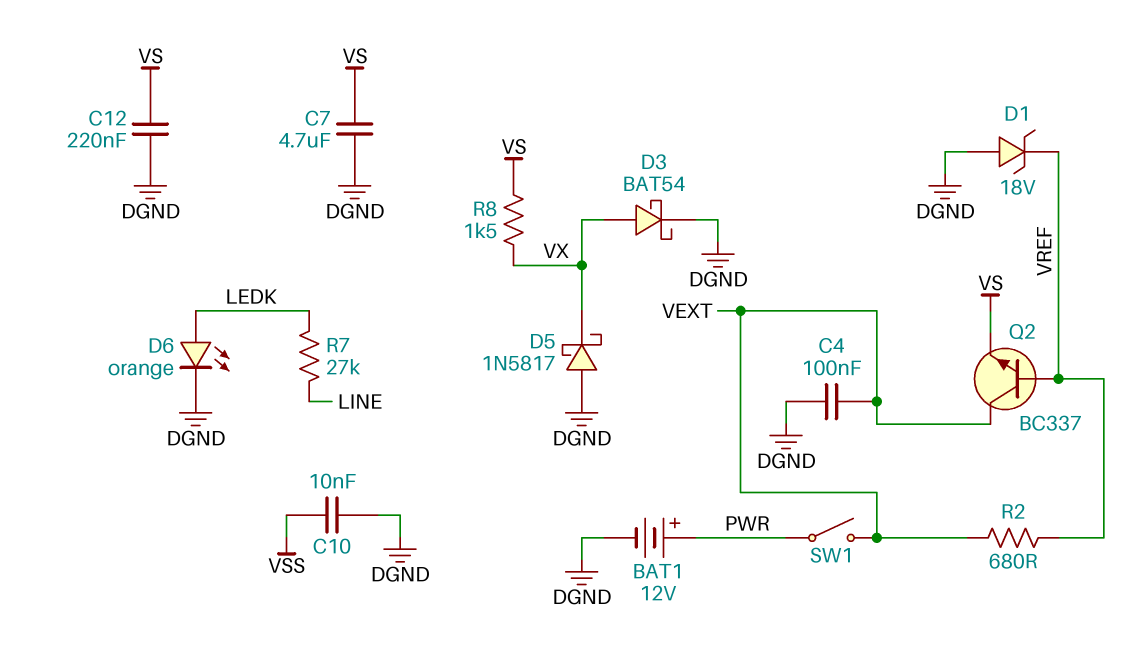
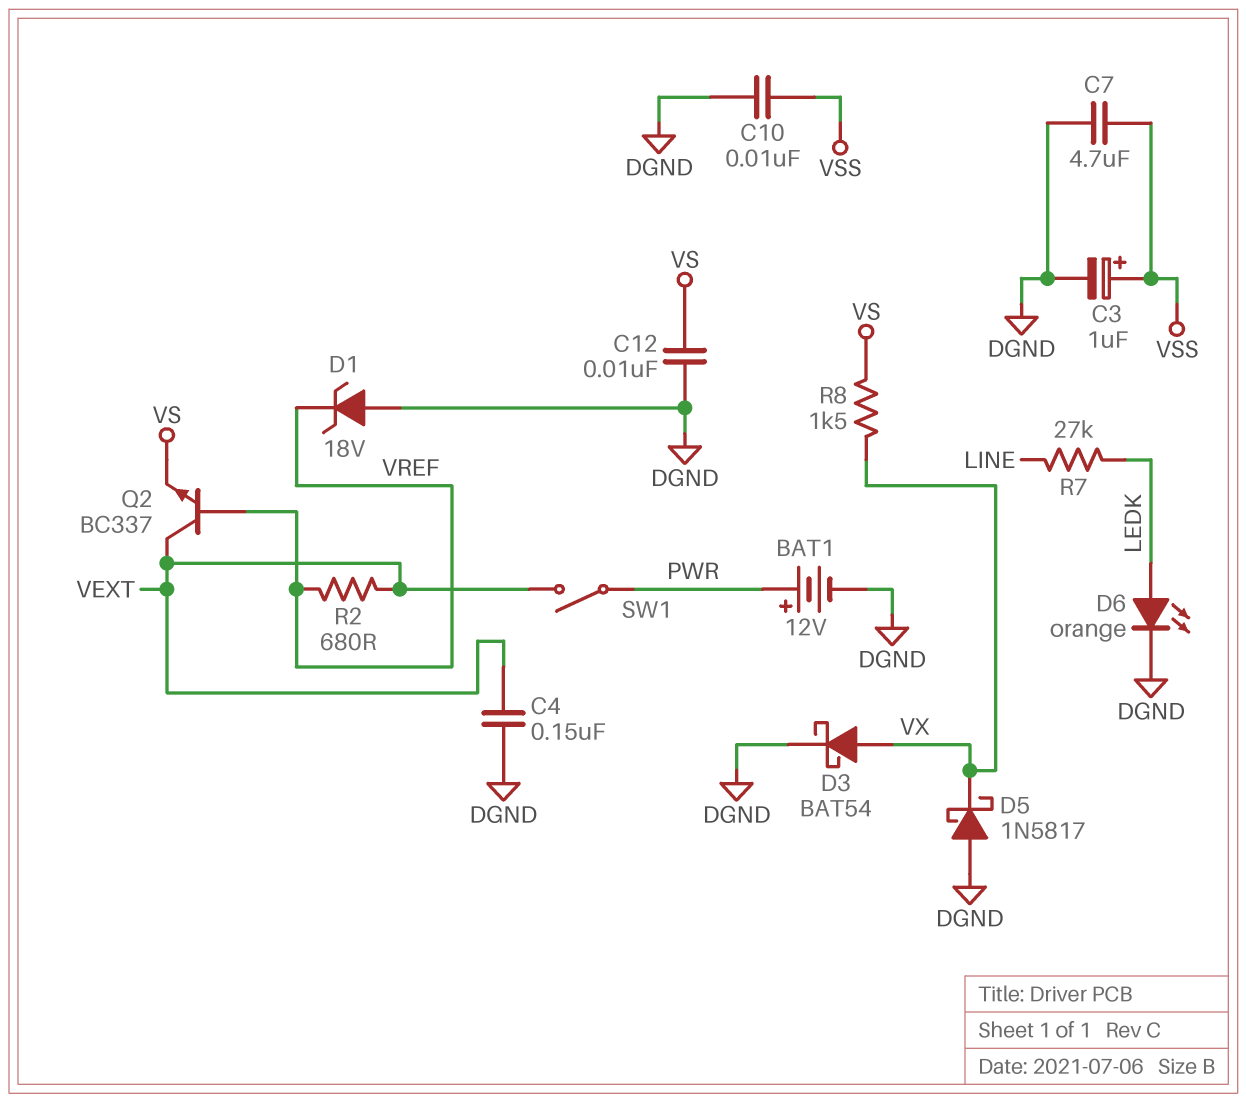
C3: none -> 1uF (plus VSS, minus DGND)
C4: 100nF (DGND, VEXT) -> 150nF (DGND, VEXT)
C7: 4.7uF (DGND, VS) -> 4.7uF (DGND, VSS)
C12: 220nF (DGND, VS) -> 10nF (DGND, VS)

